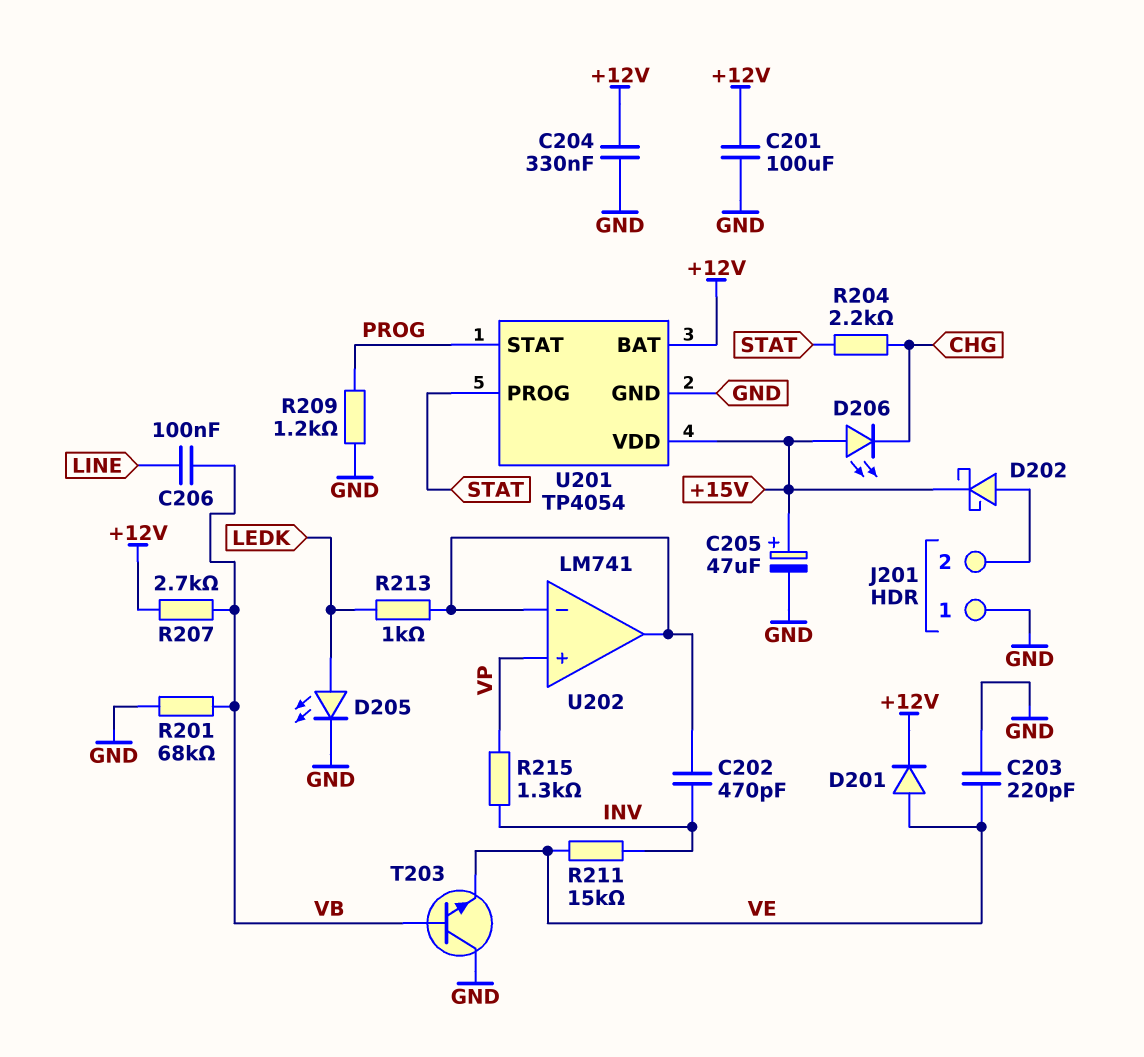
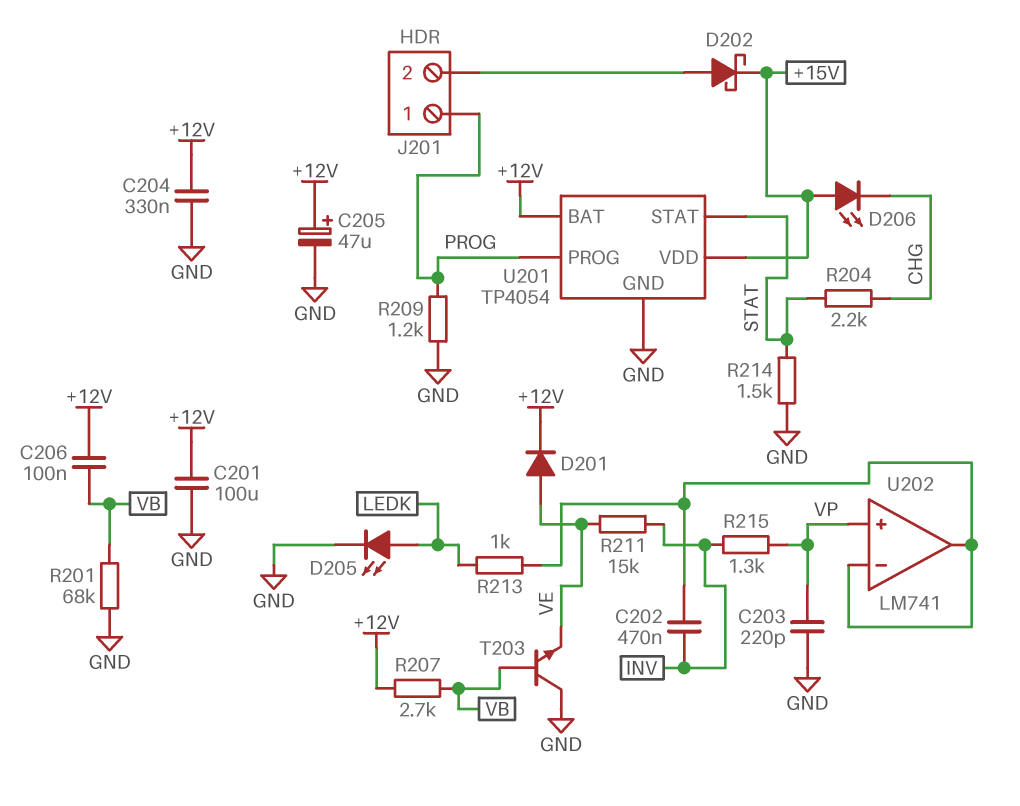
C202: 470pF (INV, U202/in-) -> 470nF (INV, U202/in-)
C203: 220pF (GND, VE) -> 220pF (GND, VP)
C205: 47uF (plus +15V, minus GND) -> 47uF (plus +12V, minus GND)
C206: 100nF (LINE, VB) -> 100nF (+12V, VB)
J201 pin 1: GND -> PROG
R214: none -> 1.5k (GND, STAT)
U201 pin PROG: STAT -> PROG
U201 pin STAT: PROG -> STAT

